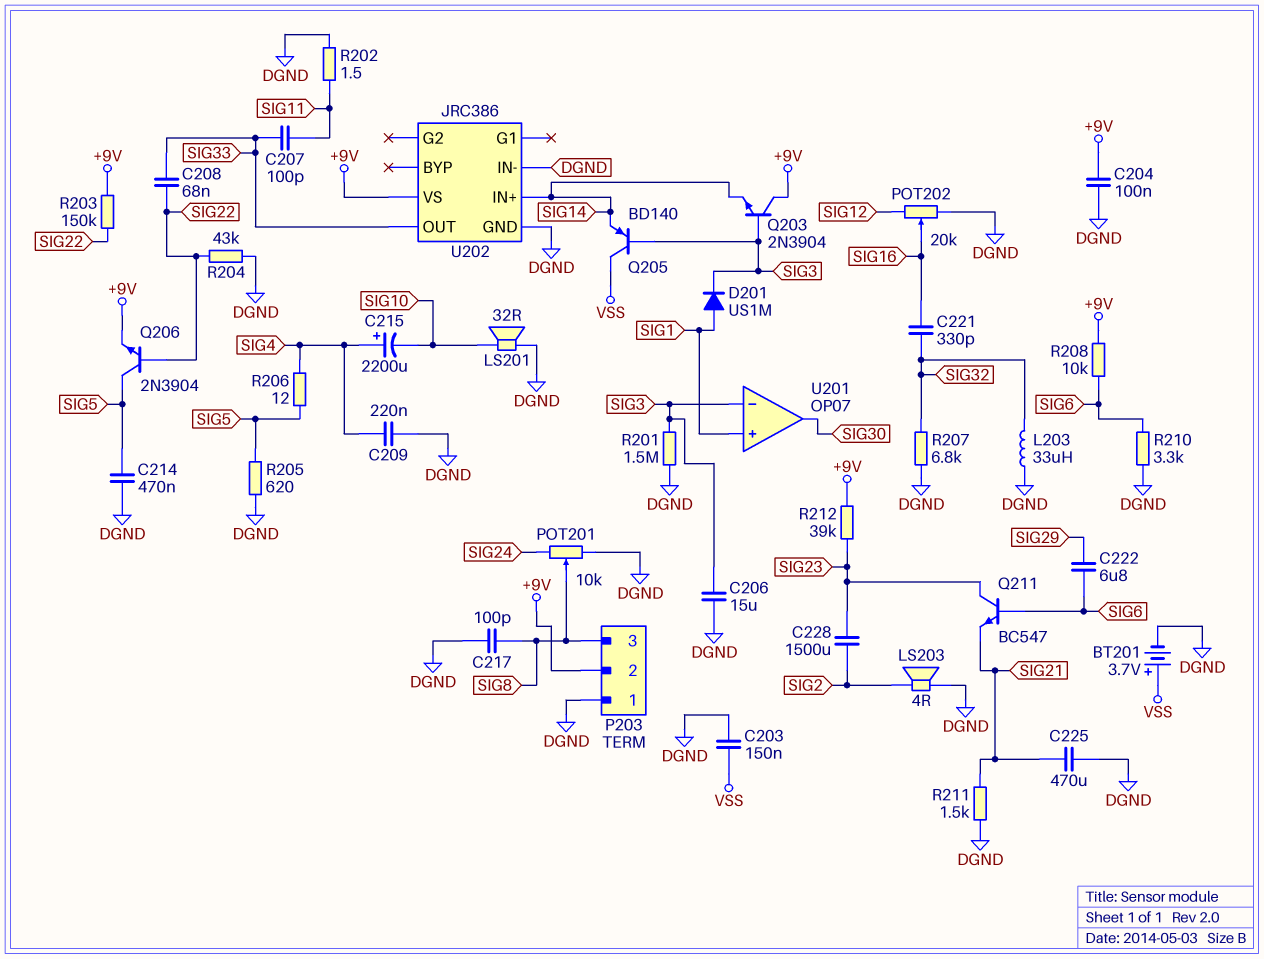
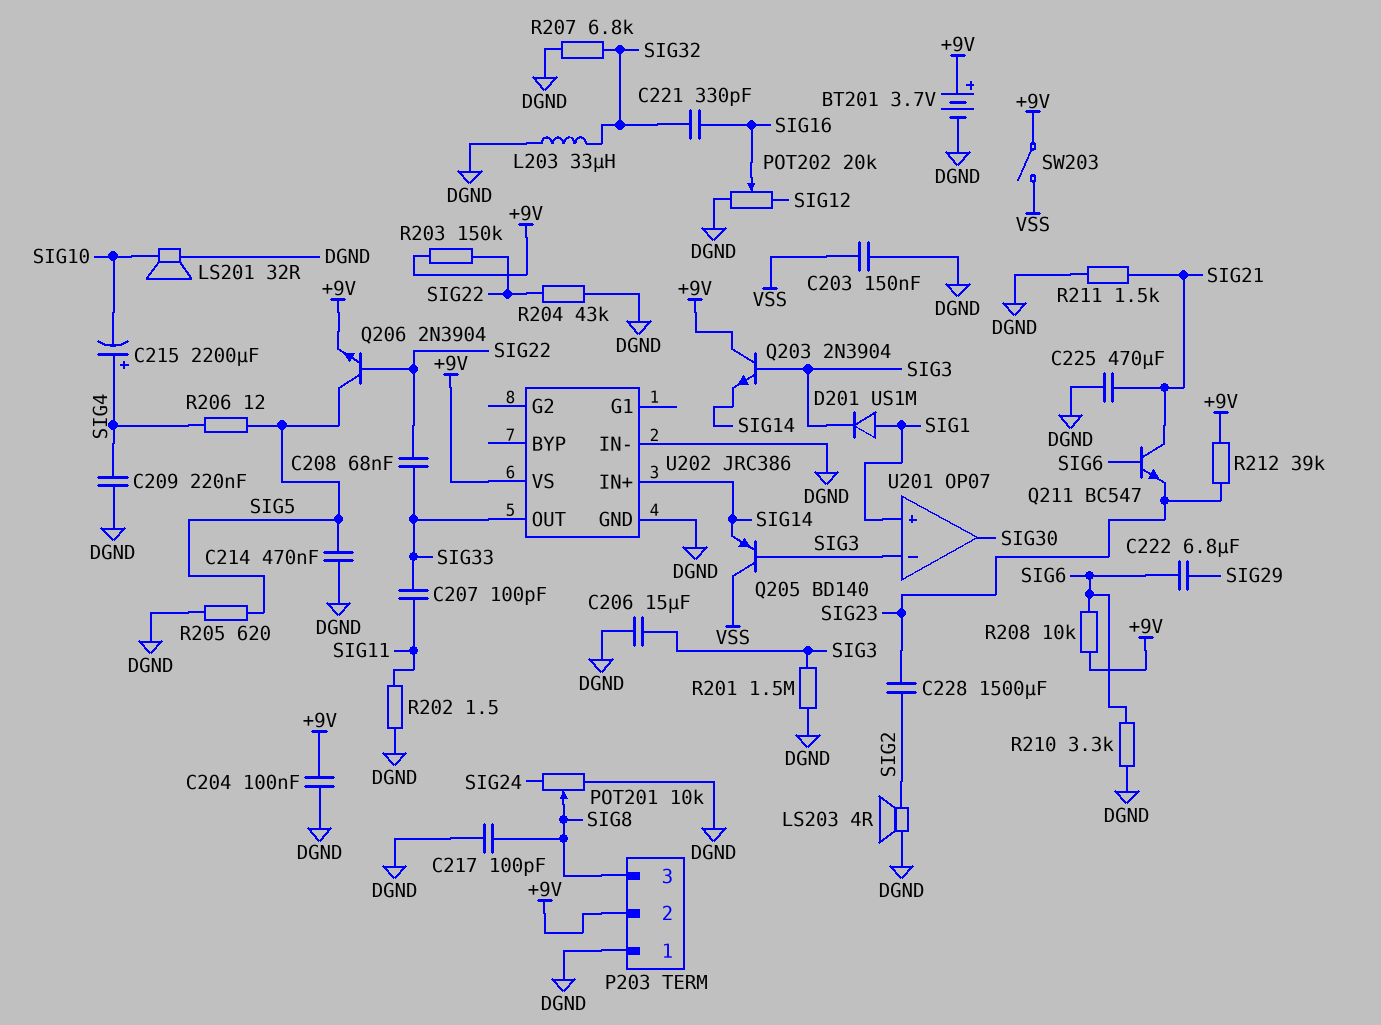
BT201: 3.7V (plus VSS, minus DGND) -> 3.7V (plus +9V, minus DGND)
Q211: NPN BC547 (B SIG6, C SIG23, E SIG21) -> NPN BC547 (B SIG6, C SIG21, E SIG23)
SW203: none -> switch (+9V, VSS)

